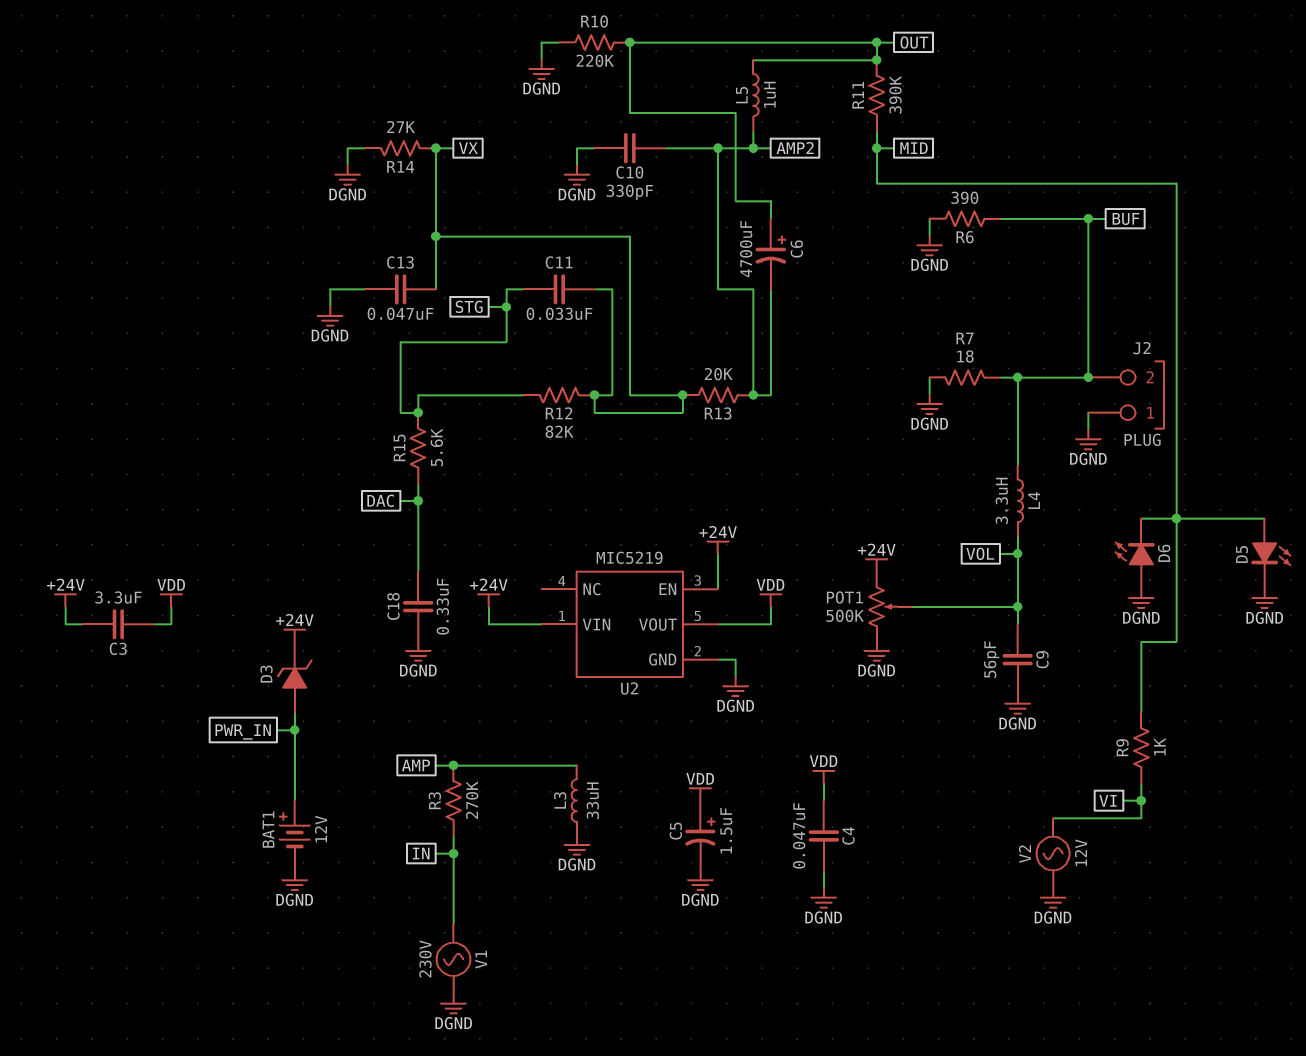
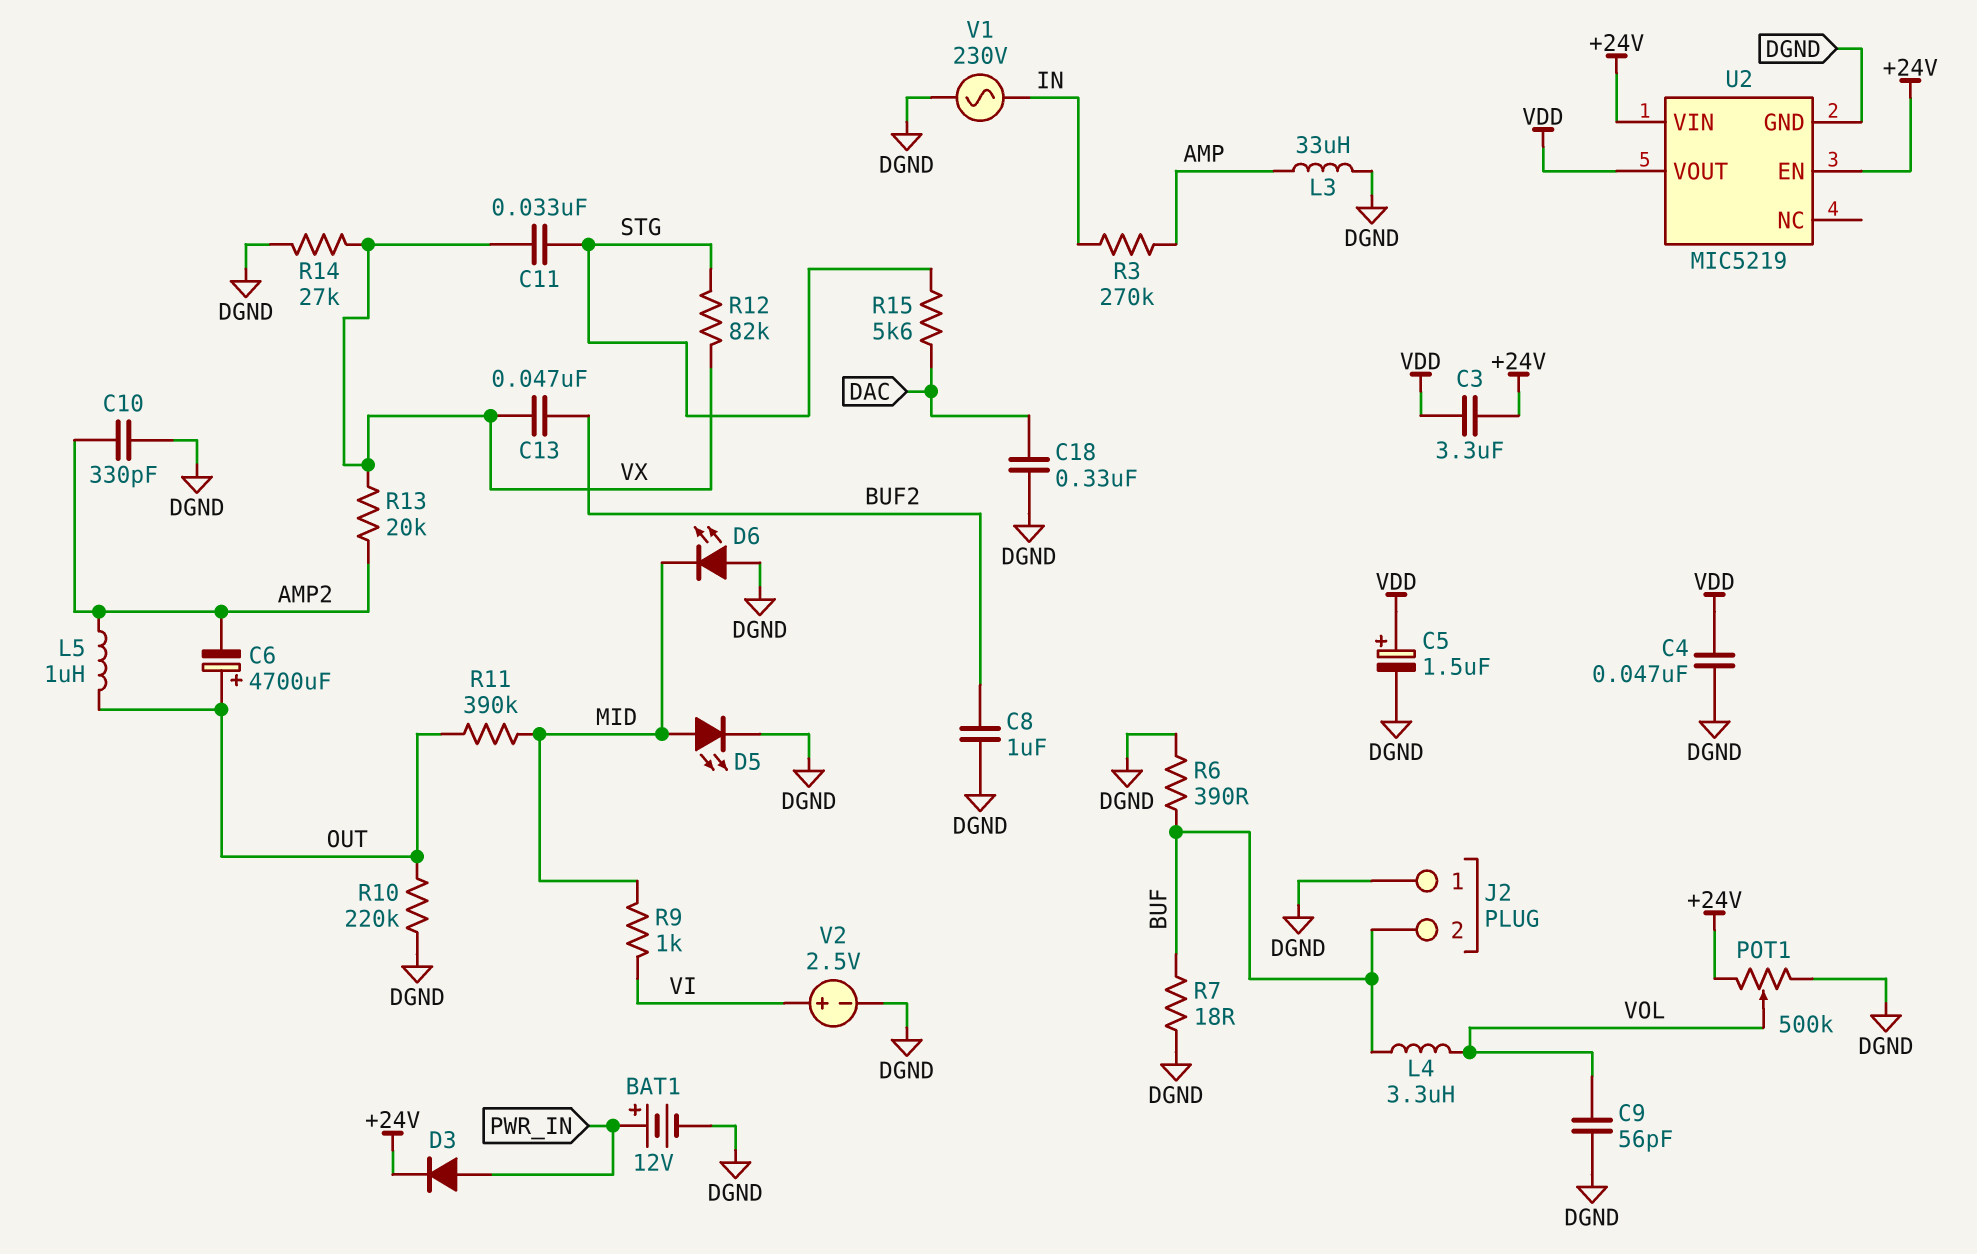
C8: none -> 1uF (BUF2, DGND)
C13: 47nF (DGND, VX) -> 47nF (BUF2, VX)
D3: zener (A PWR_IN, K +24V) -> diode (A PWR_IN, K +24V)
V2: AC 12V (DGND, VI) -> 2.5V (plus VI, minus DGND)

